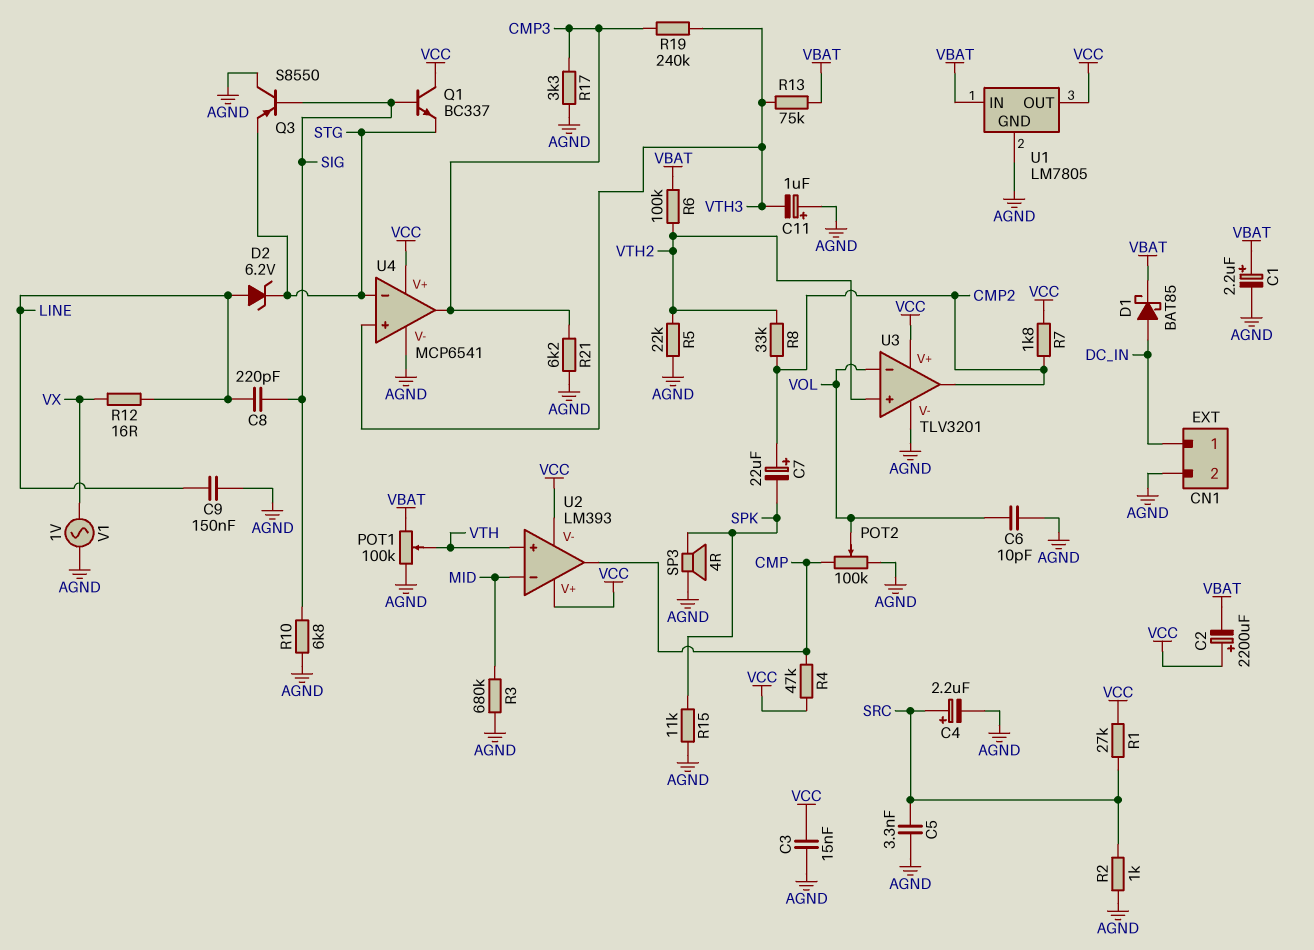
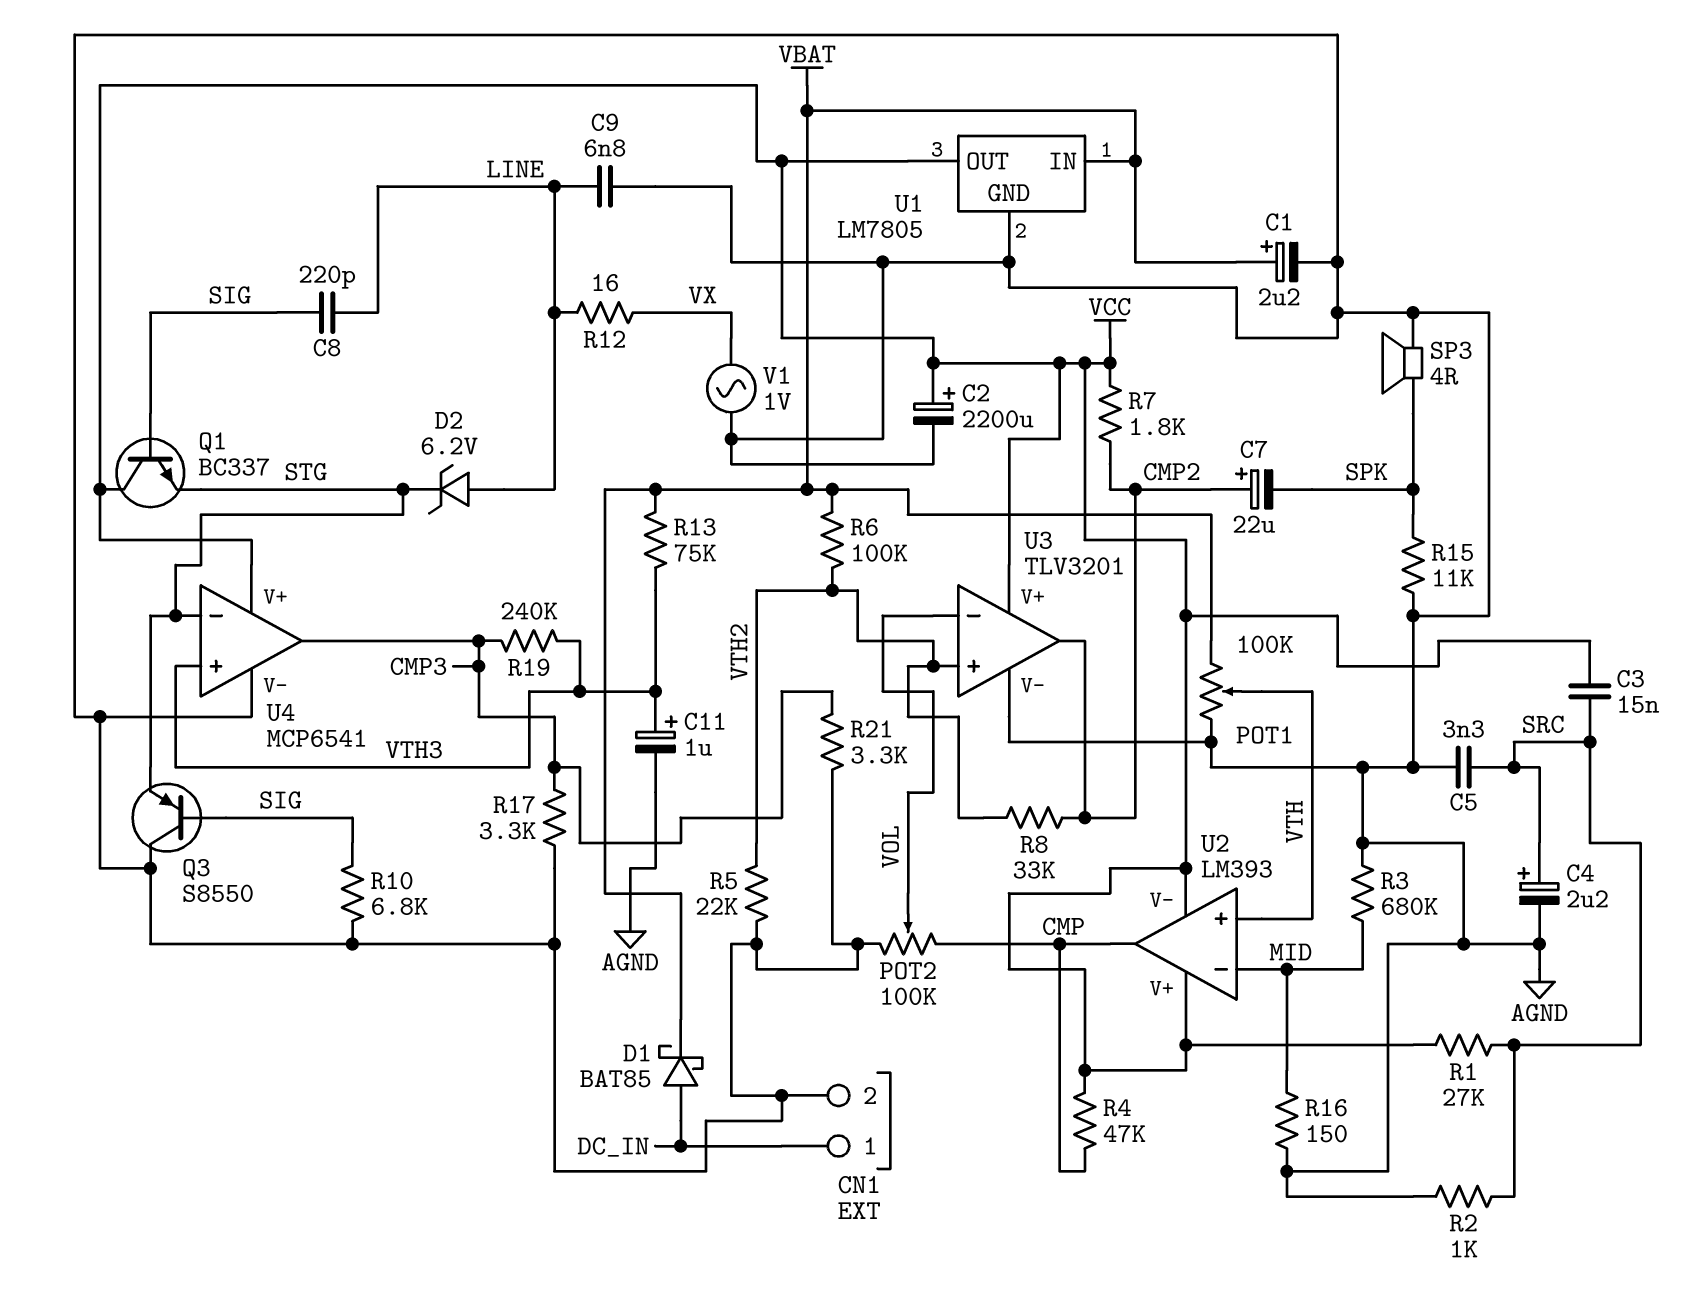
C2: 2200uF (plus VCC, minus VBAT) -> 2200uF (plus VCC, minus AGND)
C3: 15nF (AGND, VCC) -> 15nF (SRC, VCC)
C6: 10pF (AGND, VOL) -> none
C9: 150nF (AGND, LINE) -> 6.8nF (AGND, LINE)
C11: 1uF (plus AGND, minus VTH3) -> 1uF (plus VTH3, minus AGND)
R16: none -> 150 (AGND, MID)
R21: 6.2k (AGND, CMP3) -> 3.3k (AGND, CMP3)

